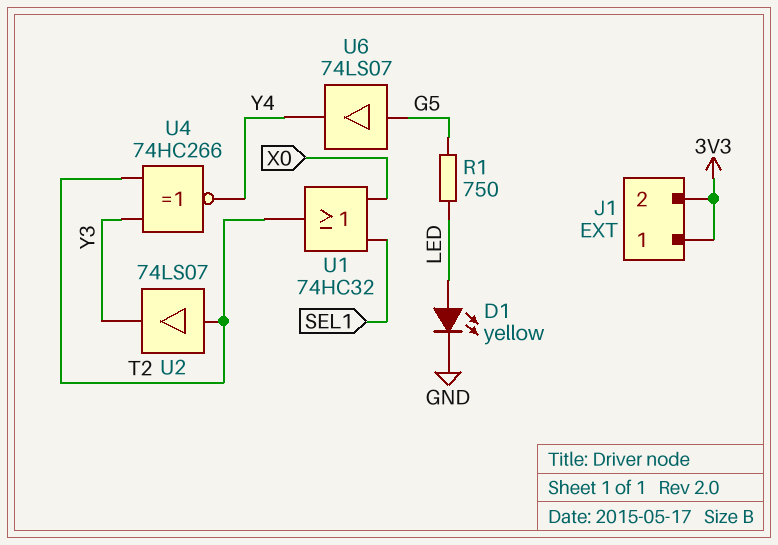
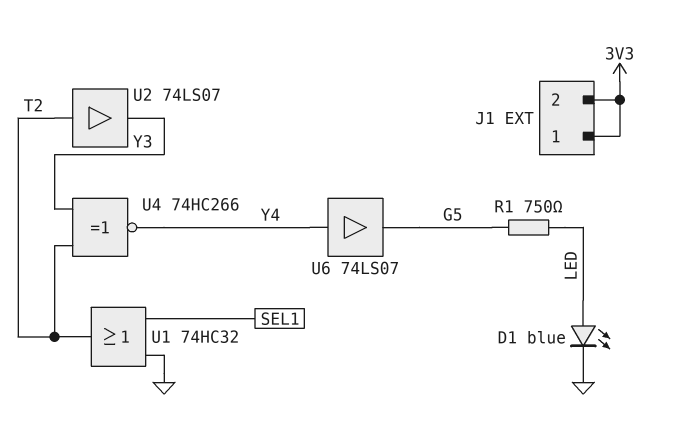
D1: LED yellow (A LED, K GND) -> LED blue (A LED, K GND)
U1: OR 74HC32 (in SEL1, in X0, out T2) -> OR 74HC32 (in GND, in SEL1, out T2)
U6: buffer 74LS07 (in G5, out Y4) -> buffer 74LS07 (in Y4, out G5)

